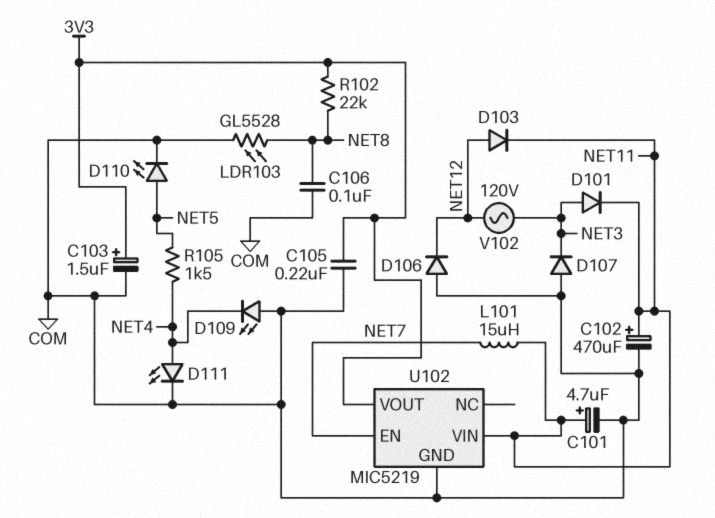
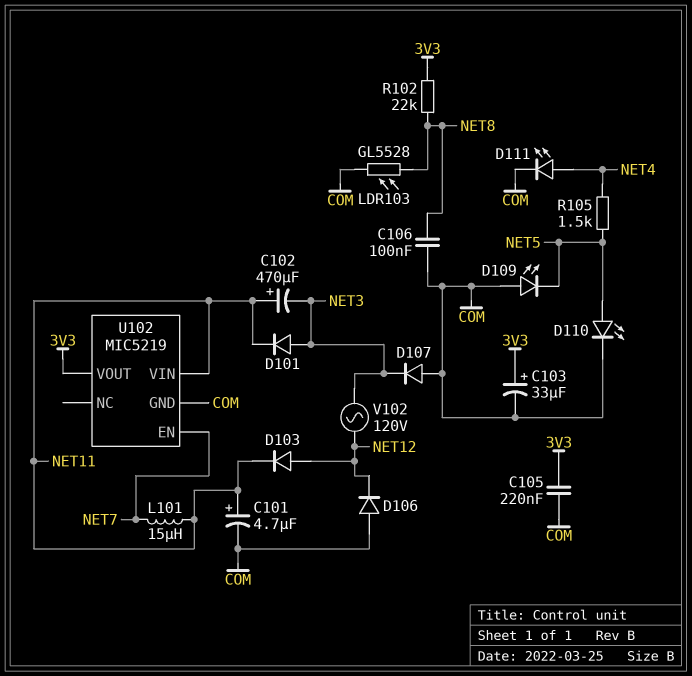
C102: 470uF (plus NET11, minus COM) -> 470uF (plus NET11, minus NET3)
C103: 1.5uF (plus 3V3, minus COM) -> 33uF (plus 3V3, minus COM)
D109: LED (A COM, K NET4) -> LED (A COM, K NET5)

